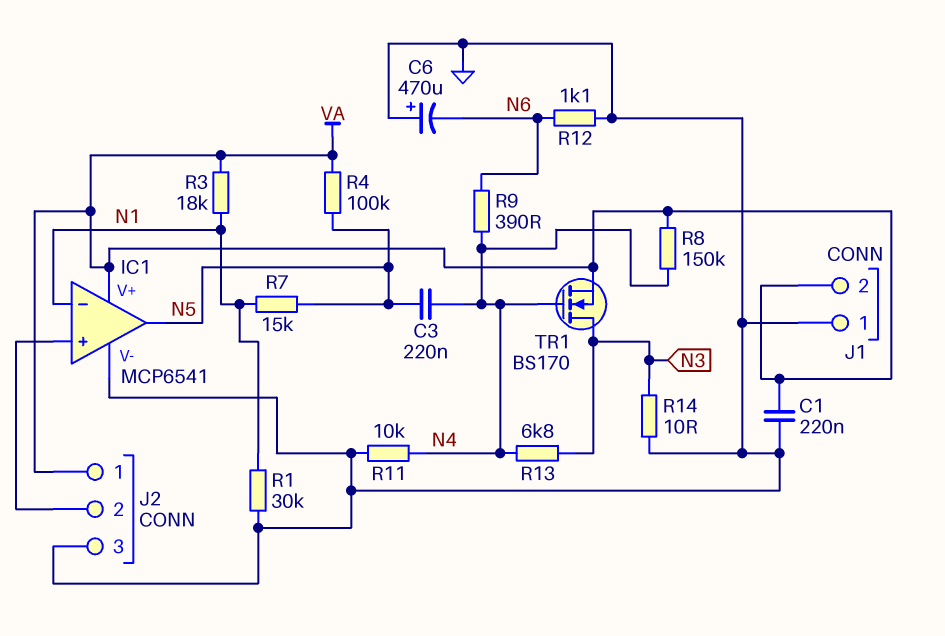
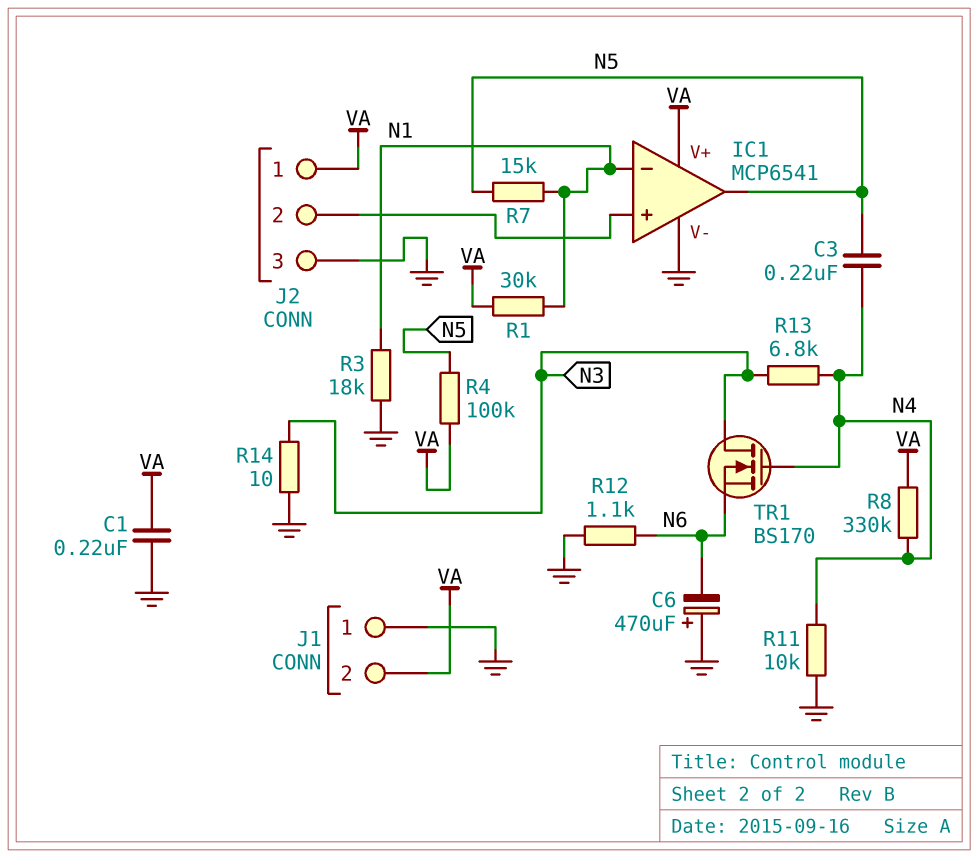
R1: 30k (GND, N1) -> 30k (N1, VA)
R3: 18k (N1, VA) -> 18k (GND, N1)
R8: 150k (N4, VA) -> 330k (N4, VA)
R9: 390 (N4, N6) -> none
TR1: NMOS BS170 (G N4, D N3, S VA) -> NMOS BS170 (G N4, D N3, S N6)

